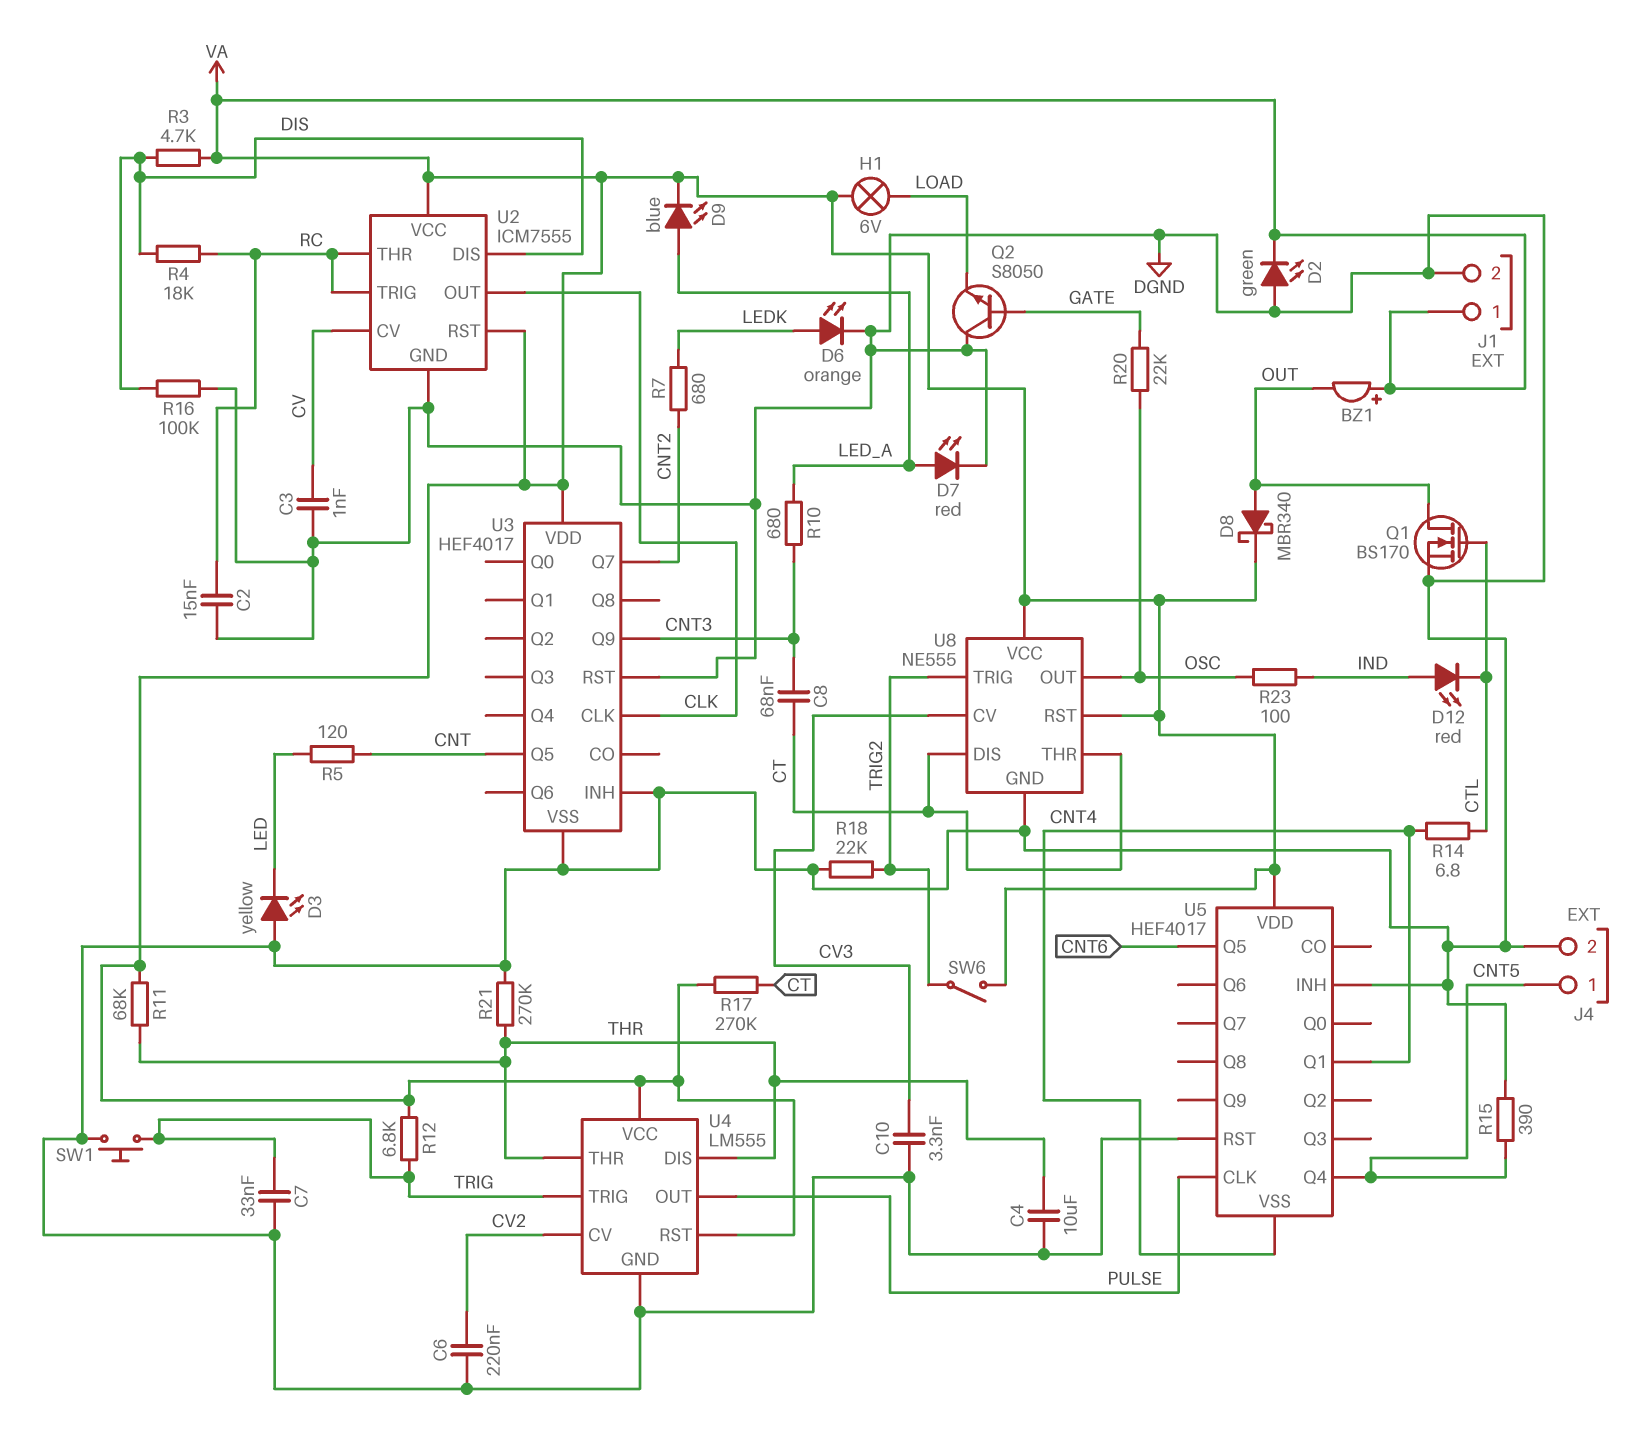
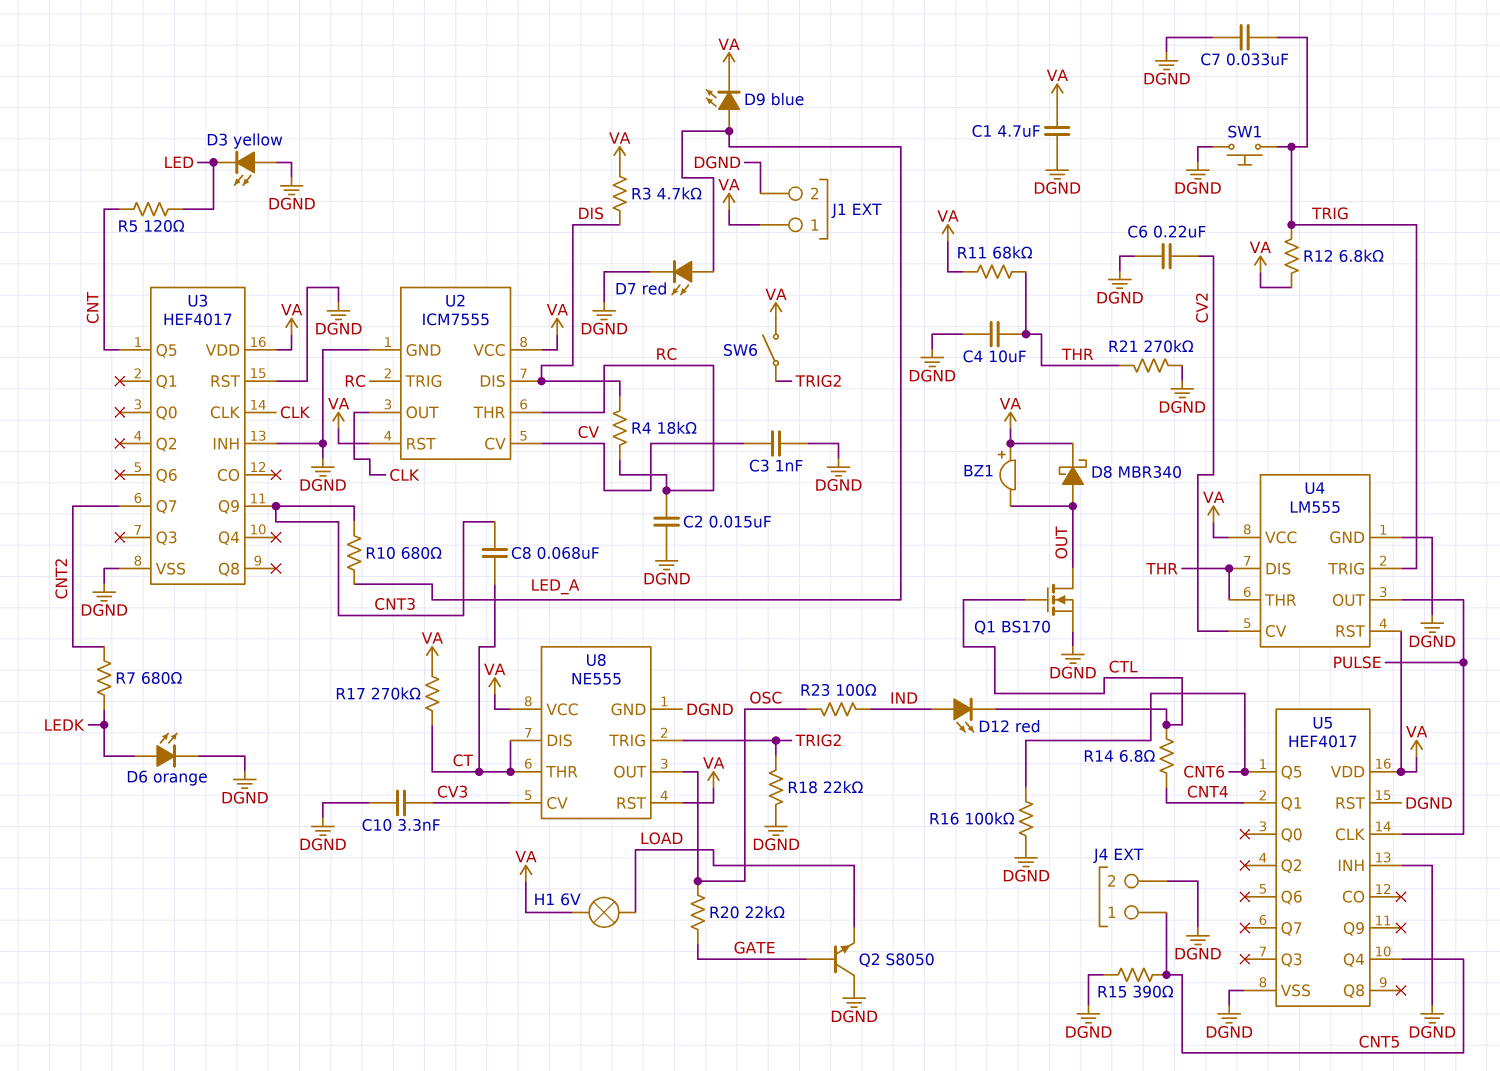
C1: none -> 4.7uF (DGND, VA)
D2: LED green (A DGND, K VA) -> none
R16: 100k (DGND, DIS) -> 100k (CNT6, DGND)
U5 pin VSS: CNT4 -> DGND

